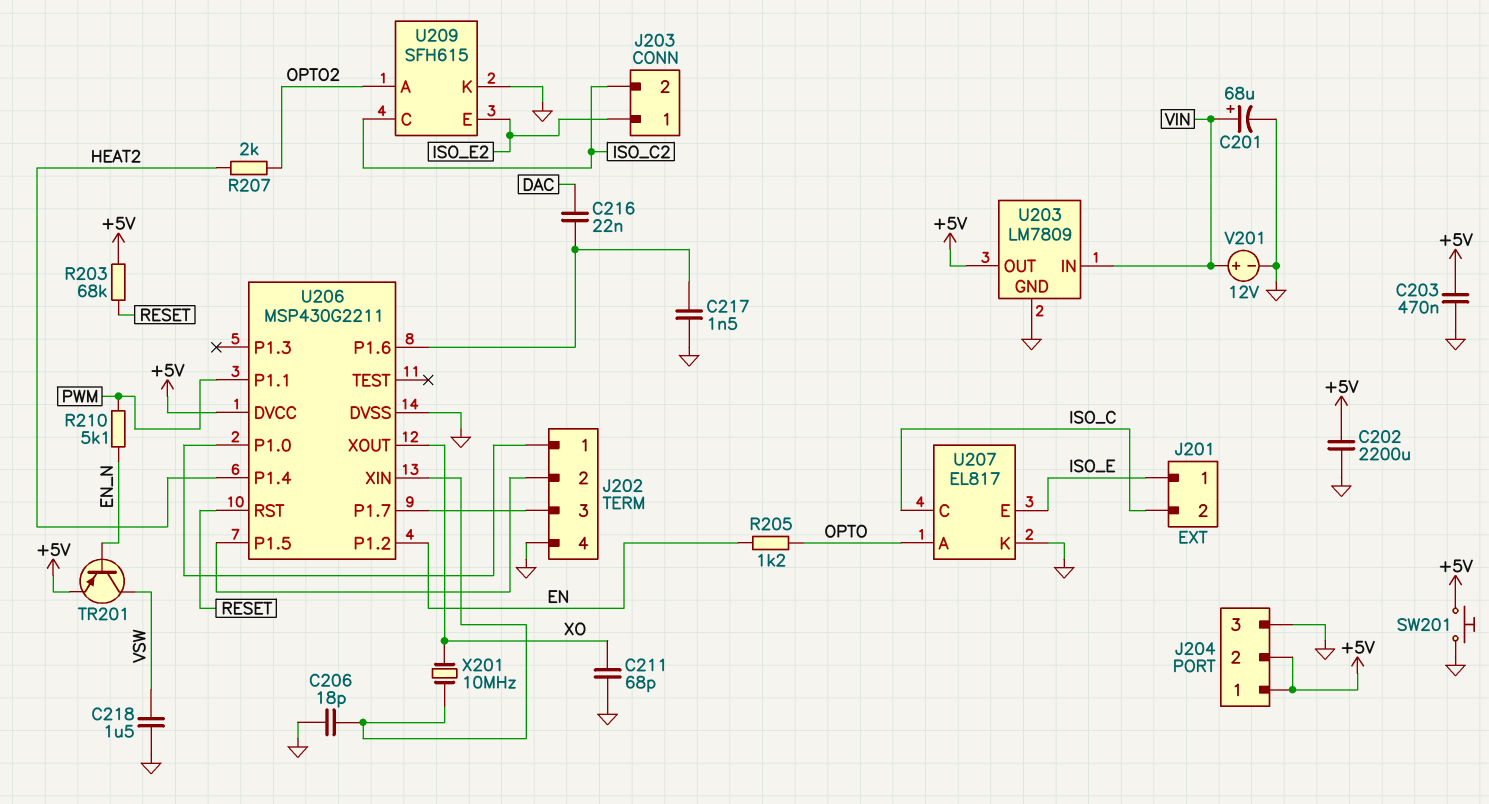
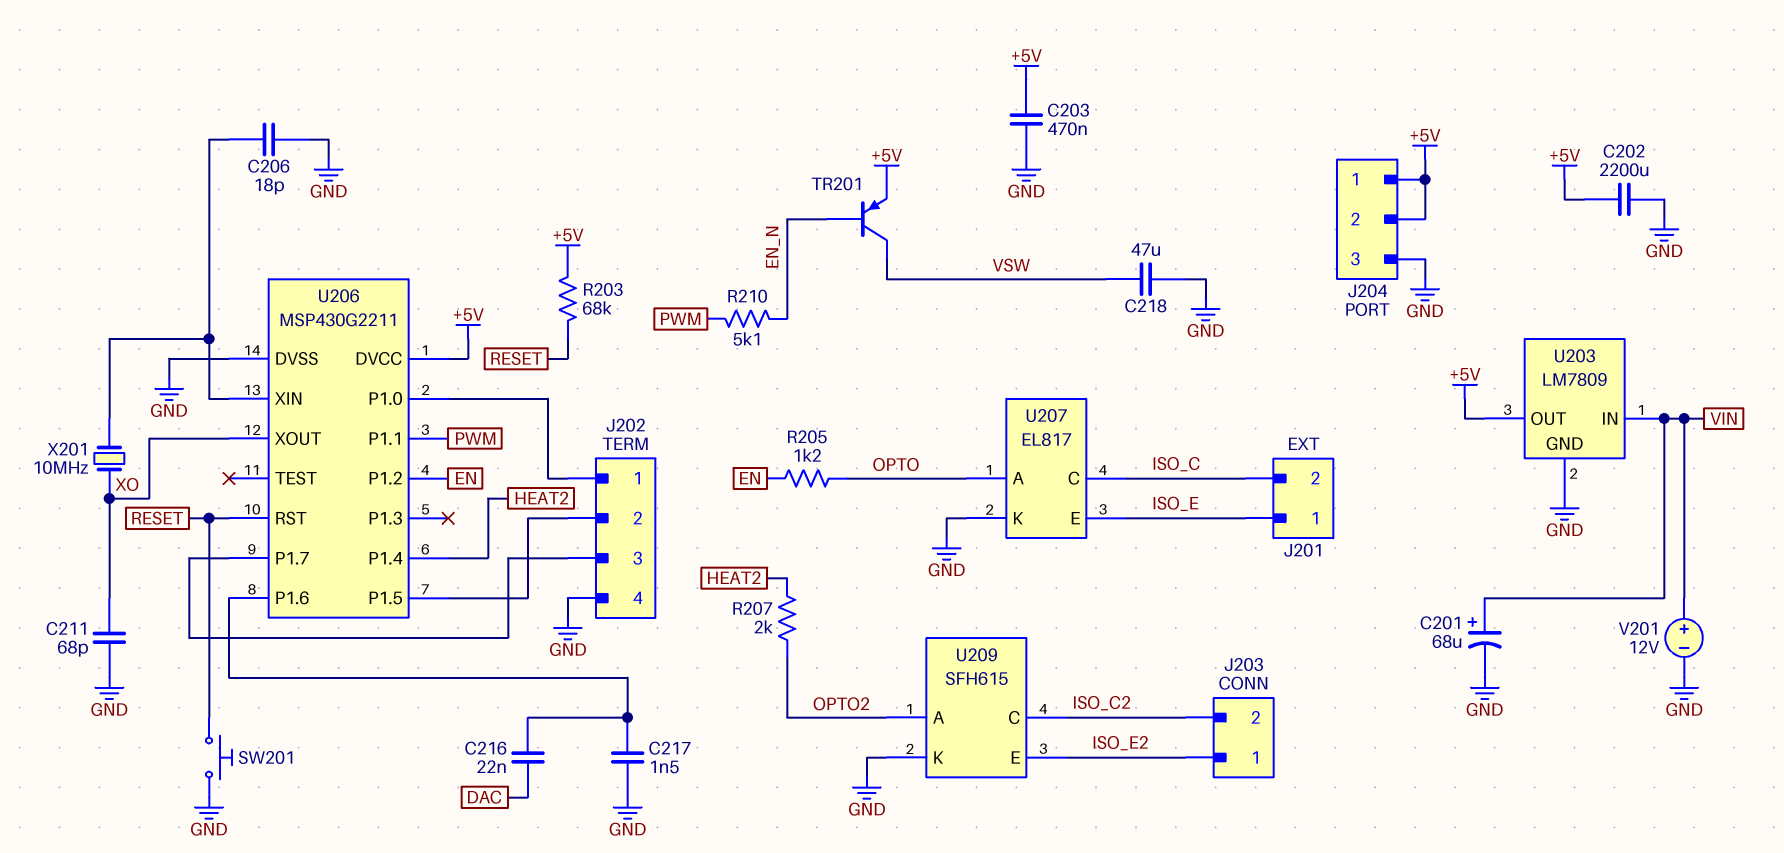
C218: 1.5uF (GND, VSW) -> 47uF (GND, VSW)
SW201: button (+5V, GND) -> button (GND, RESET)

